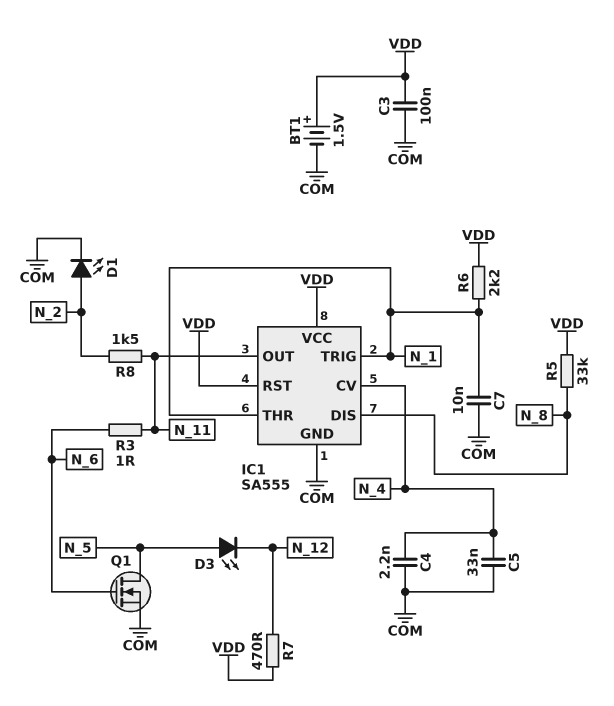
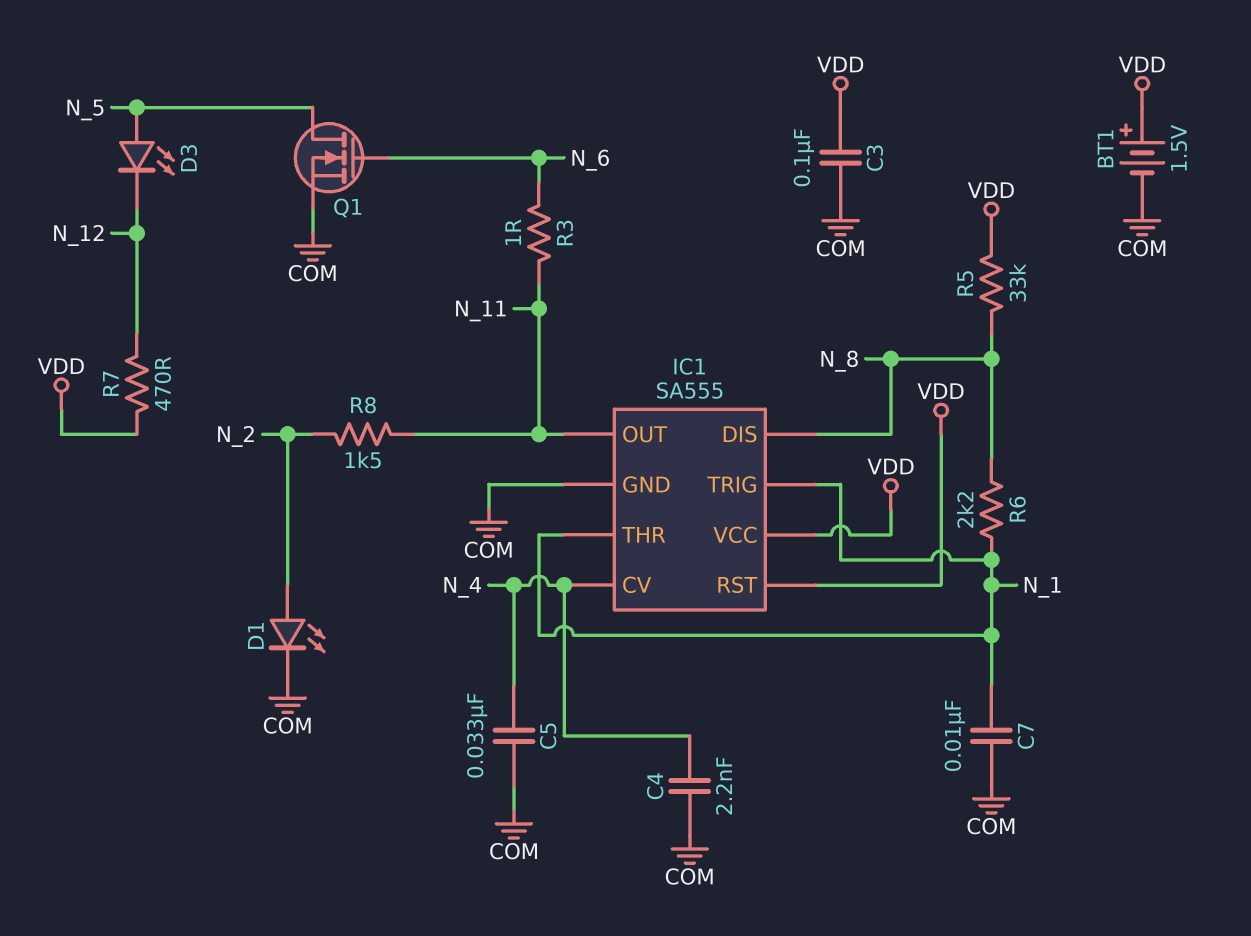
R6: 2.2k (N_1, VDD) -> 2.2k (N_1, N_8)

